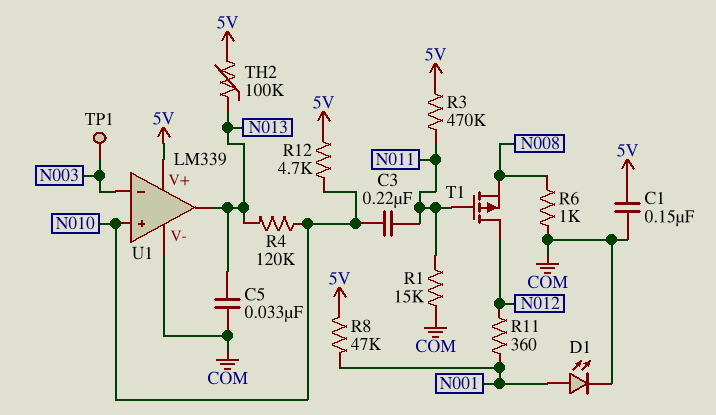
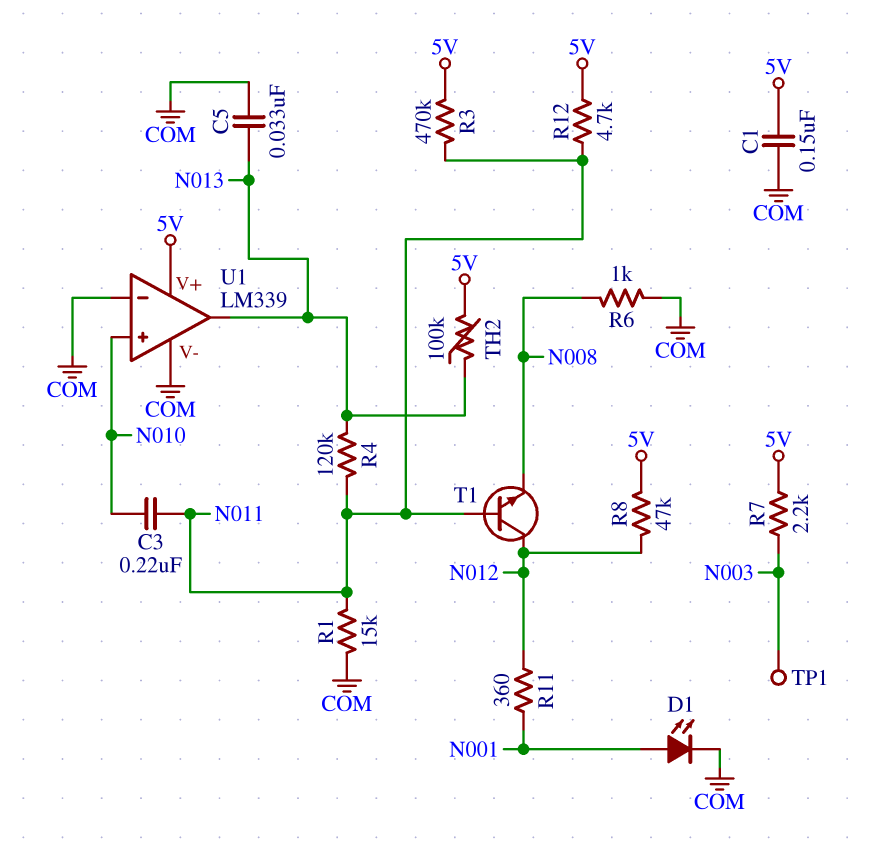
R4: 120k (N010, N013) -> 120k (N011, N013)
R7: none -> 2.2k (5V, N003)
R8: 47k (5V, N001) -> 47k (5V, N012)
R12: 4.7k (5V, N010) -> 4.7k (5V, N011)
T1: PMOS (G N011, D N012, S N008) -> NPN (B N011, C N012, E N008)
U1 pin in-: N003 -> COM

